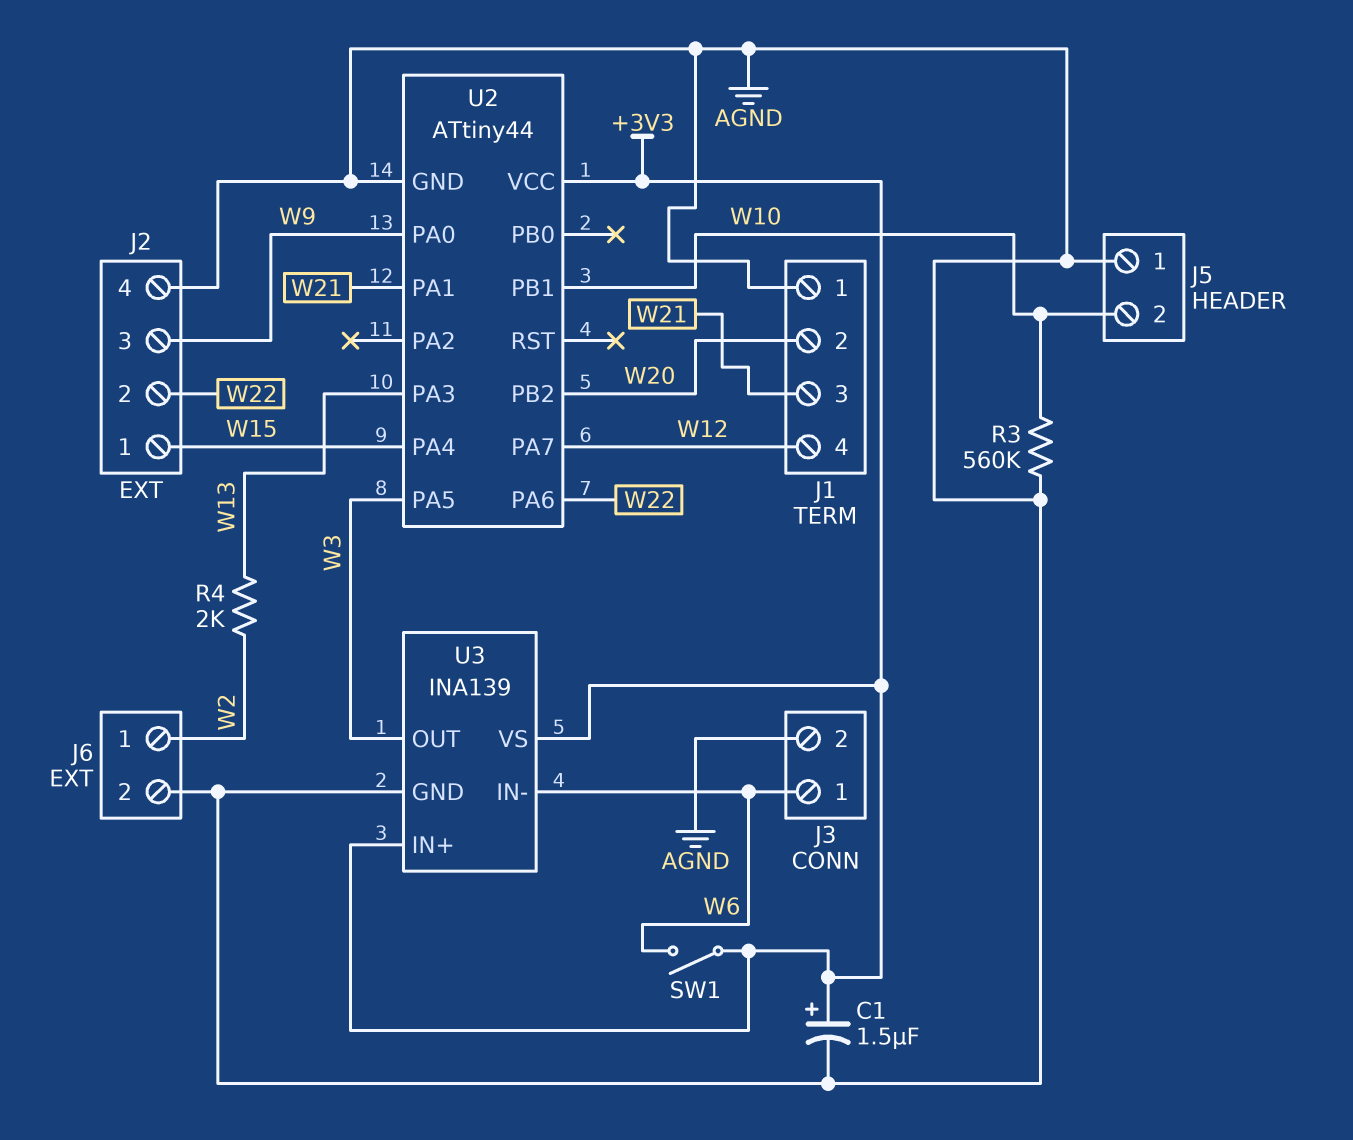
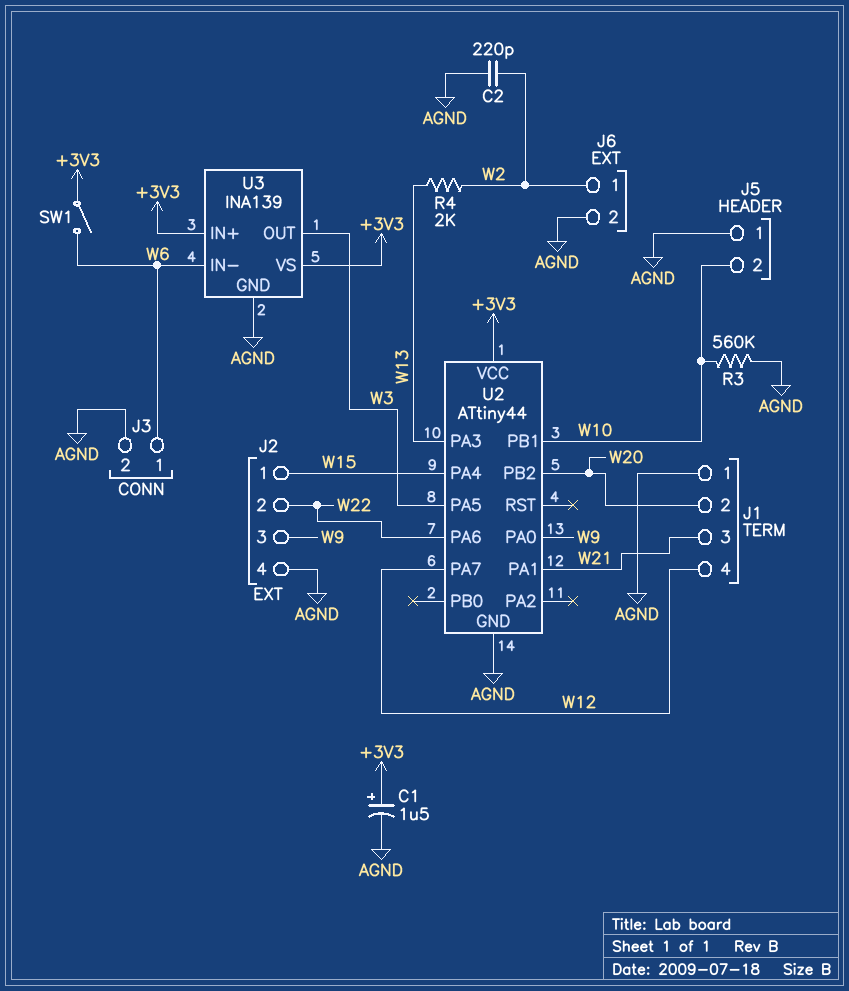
C2: none -> 220pF (AGND, W2)

